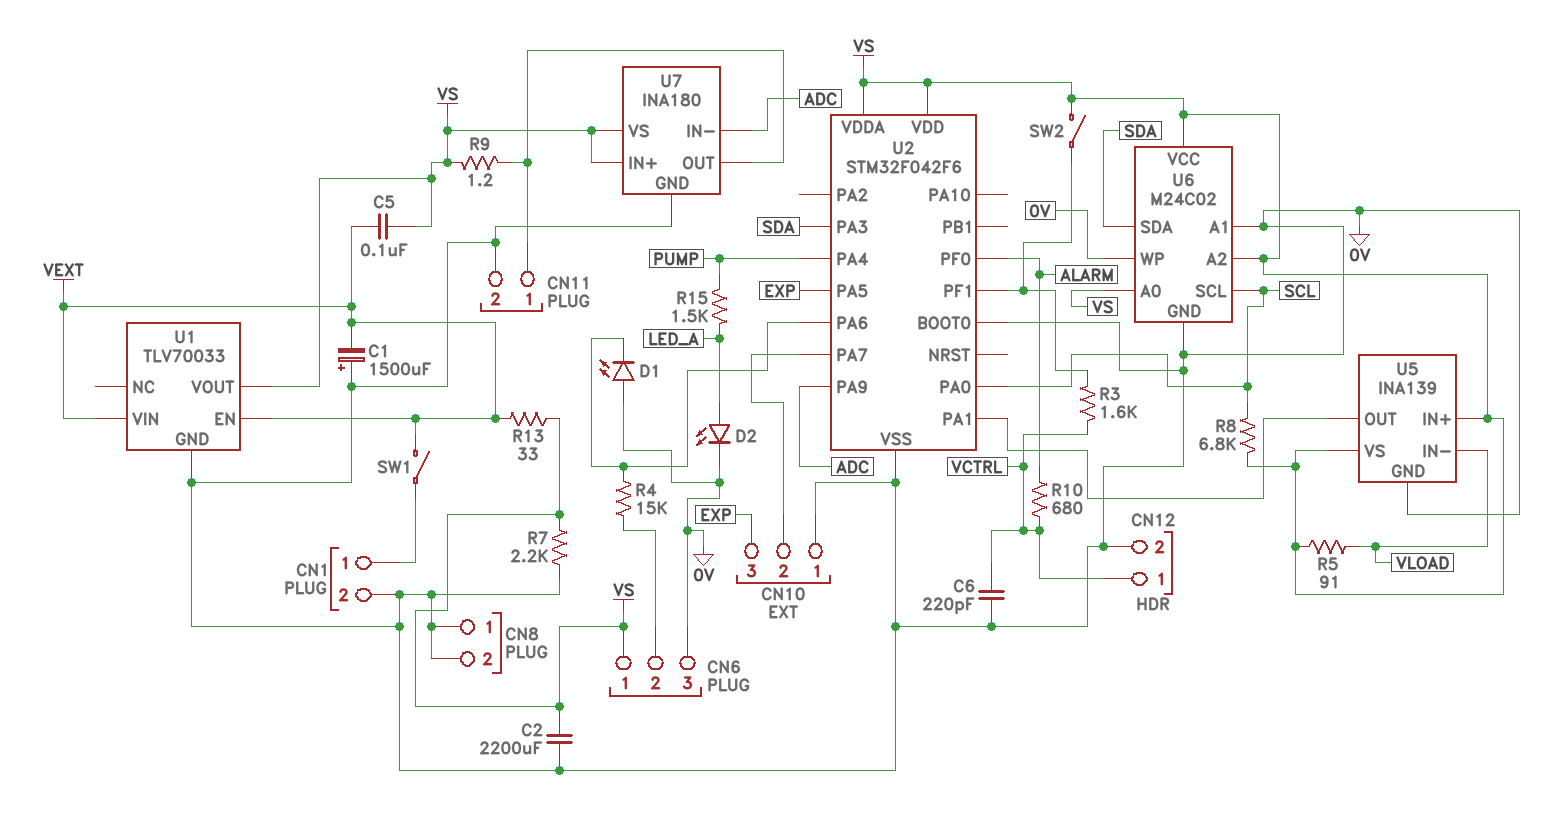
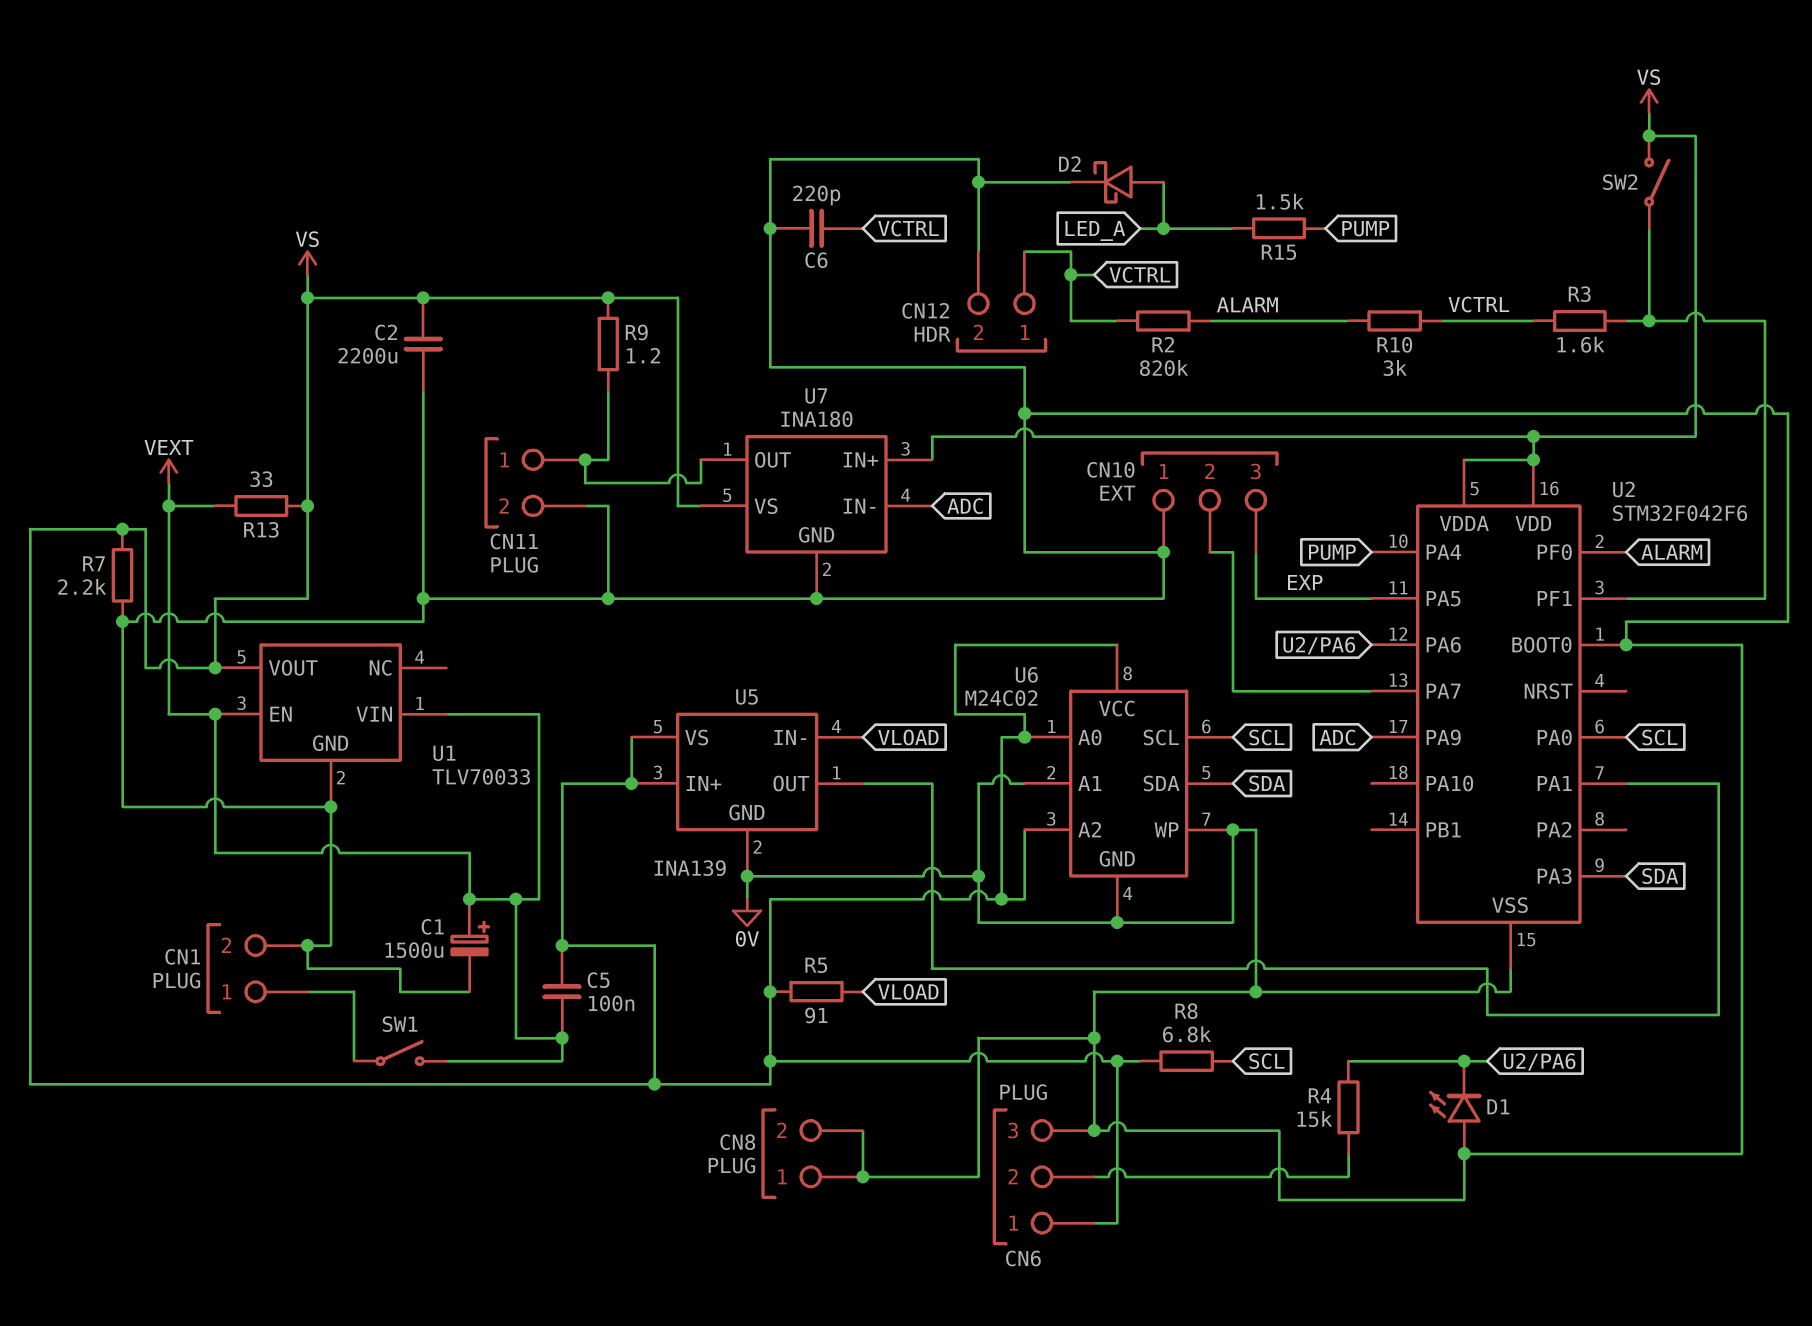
C1: 1500uF (plus 0V, minus VEXT) -> 1500uF (plus VEXT, minus 0V)
D2: LED (A LED_A, K 0V) -> schottky (A LED_A, K 0V)
R2: none -> 820k (ALARM, VCTRL)
R10: 680 (ALARM, VCTRL) -> 3k (ALARM, VCTRL)

